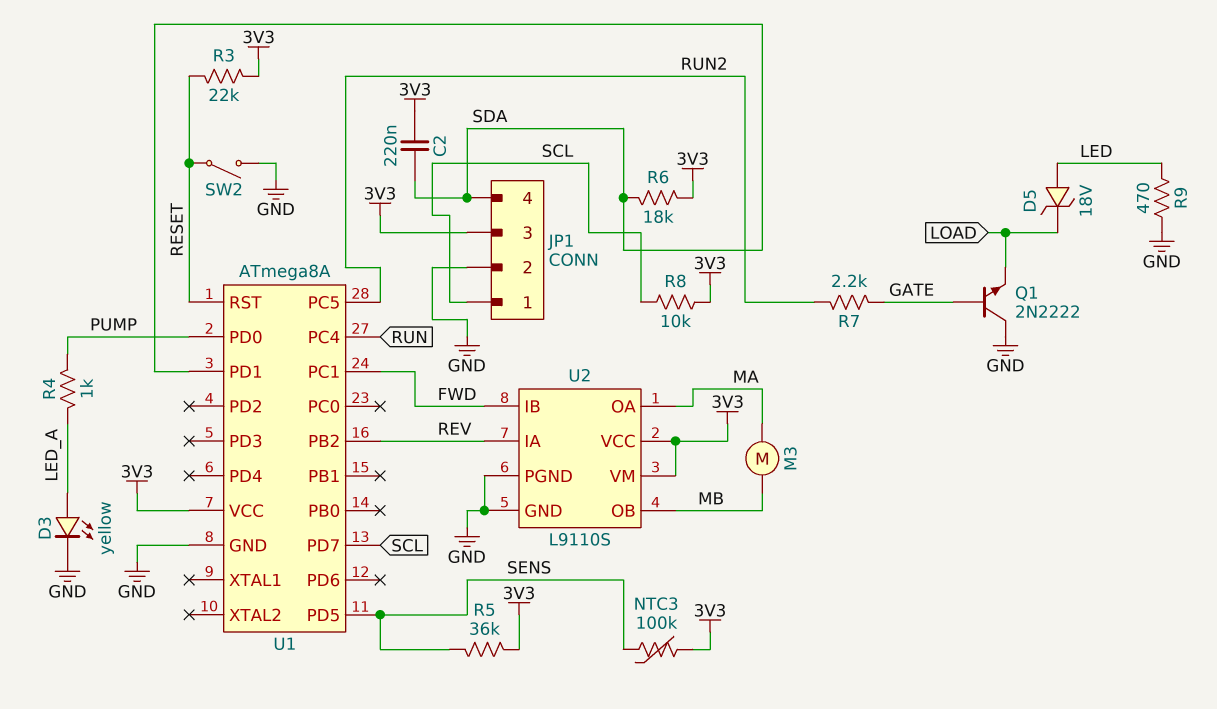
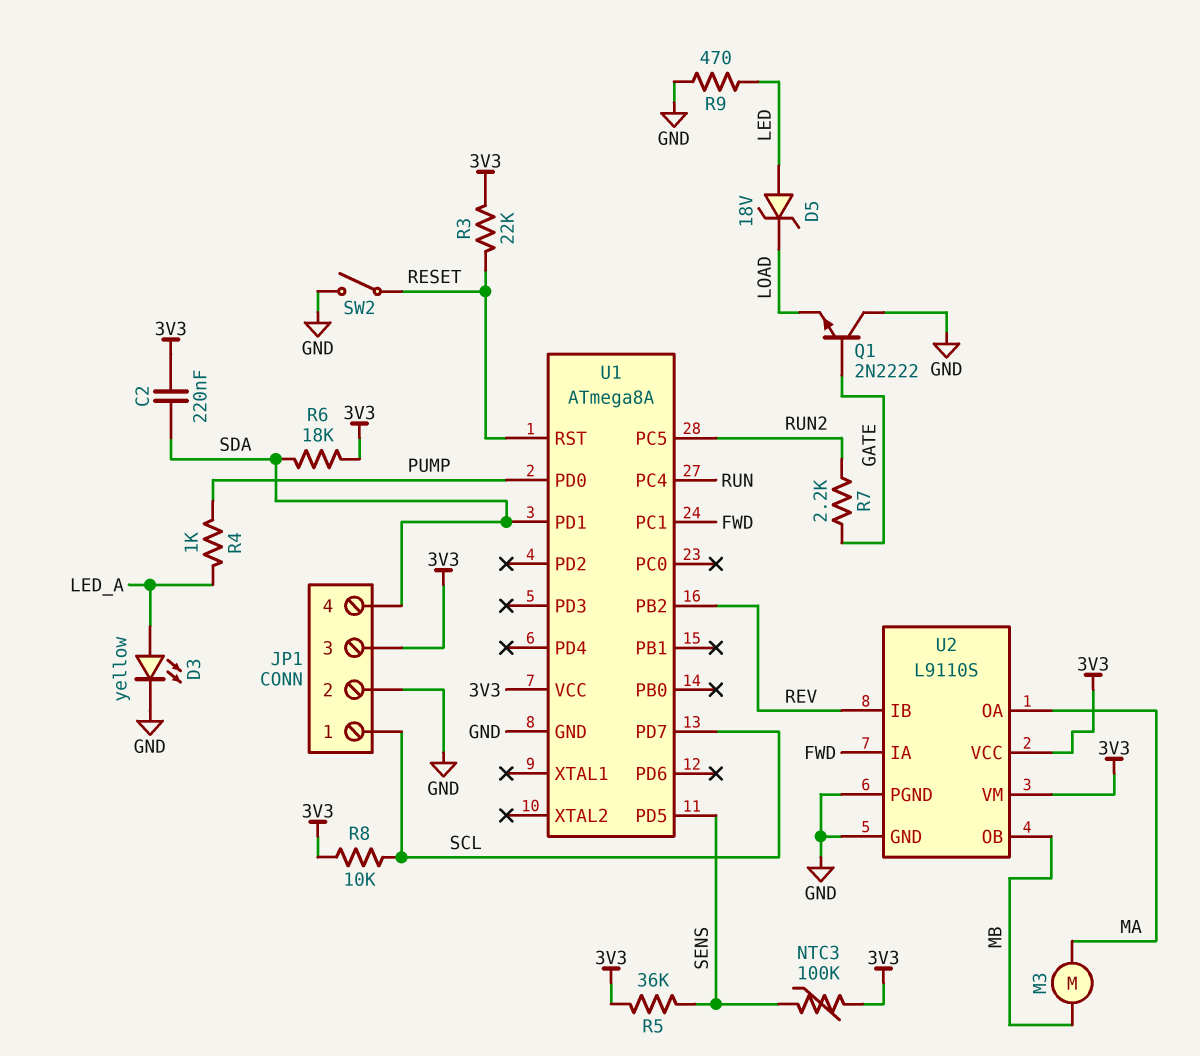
U2 pin IA: REV -> FWD
U2 pin IB: FWD -> REV

